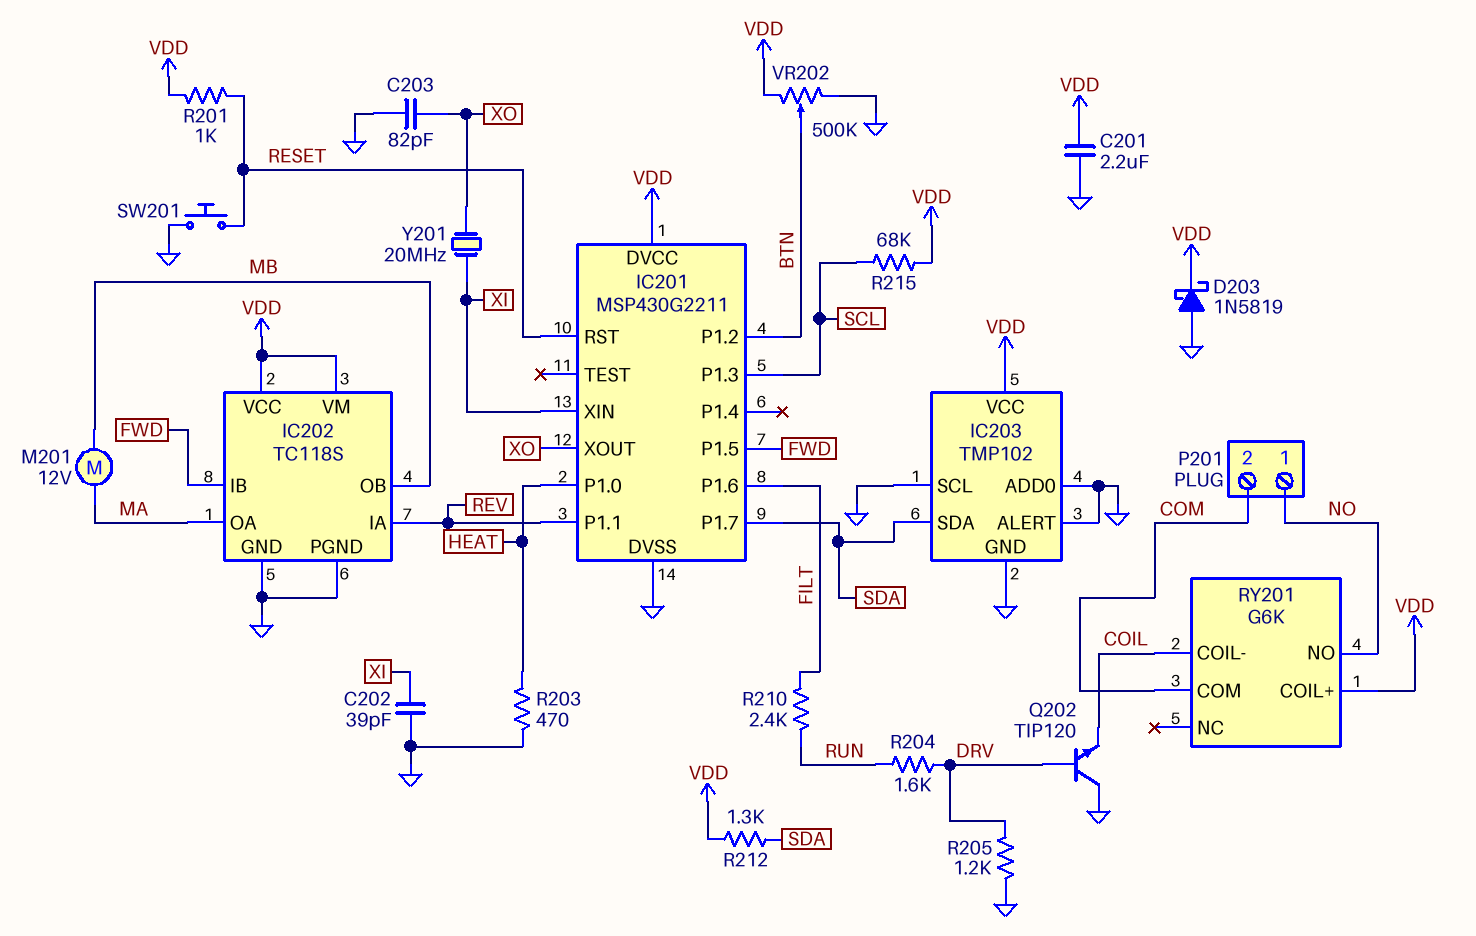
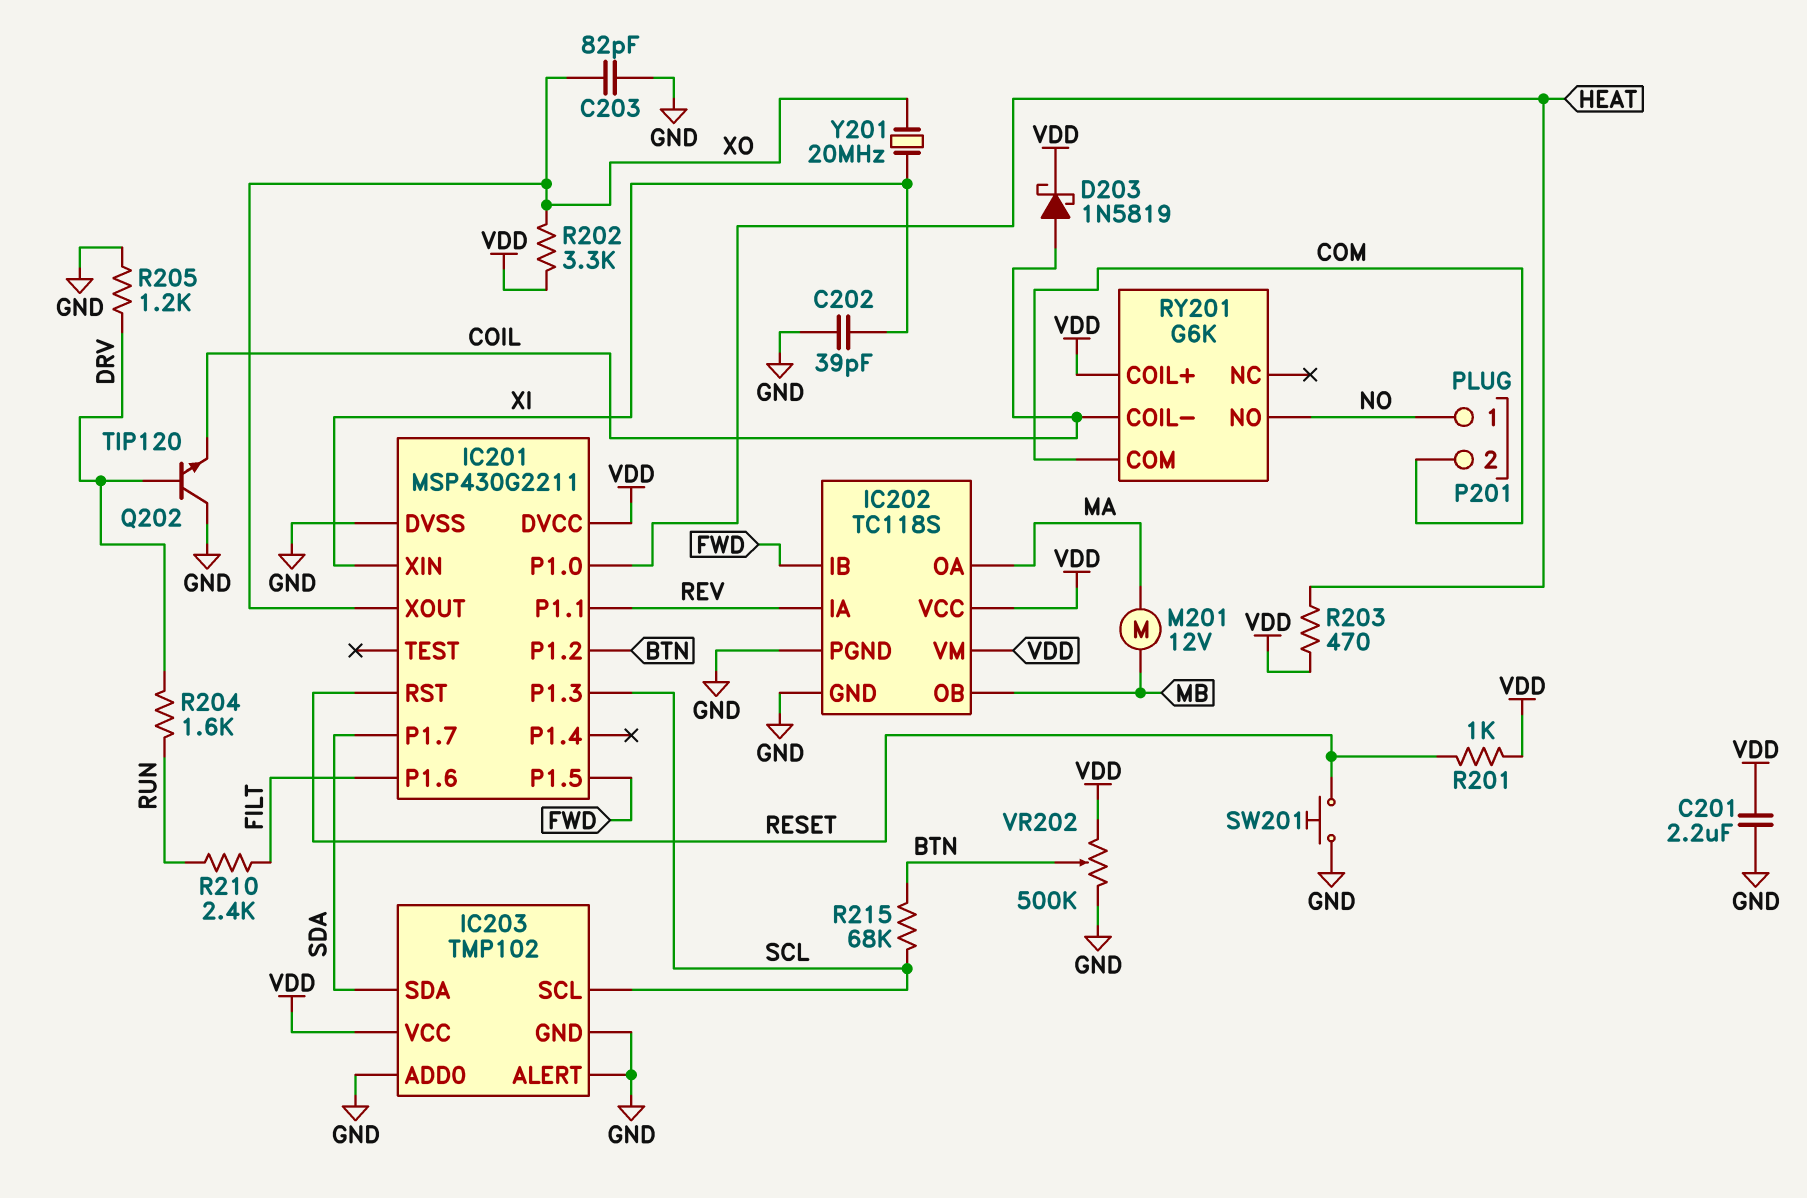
D203: schottky 1N5819 (A GND, K VDD) -> schottky 1N5819 (A COIL, K VDD)
IC203 pin SCL: GND -> SCL
R202: none -> 3.3k (VDD, XO)
R203: 470 (GND, HEAT) -> 470 (HEAT, VDD)
R212: 1.3k (SDA, VDD) -> none
R215: 68k (SCL, VDD) -> 68k (BTN, SCL)

